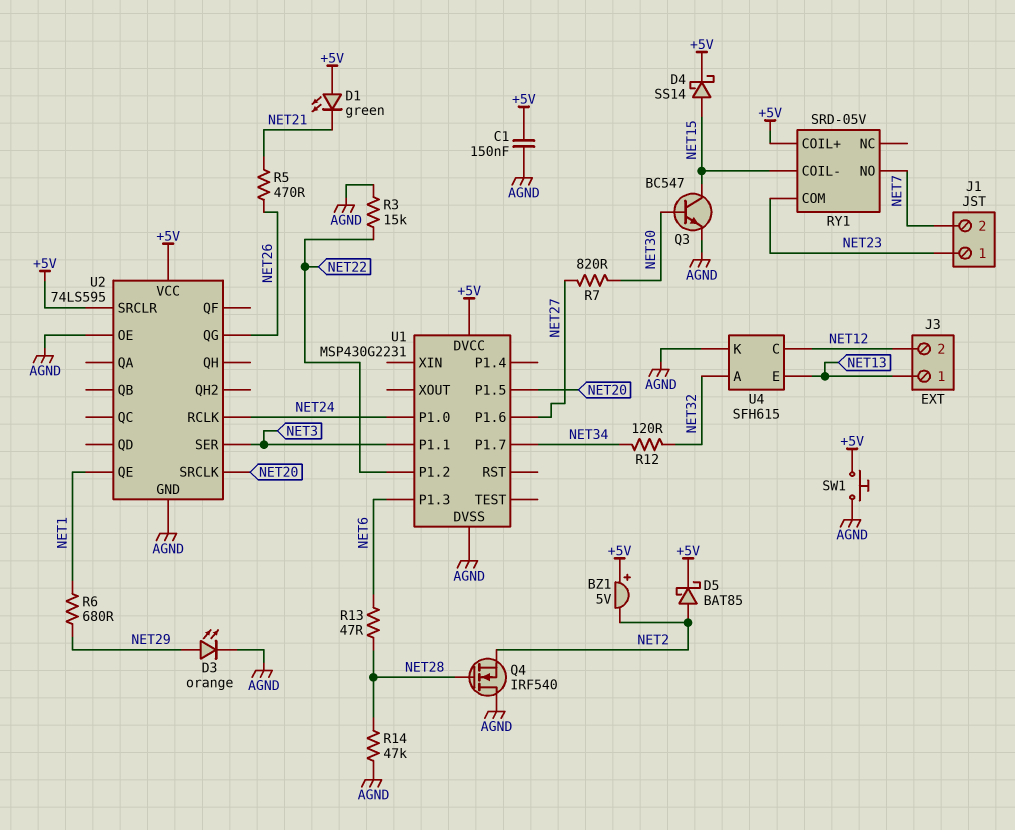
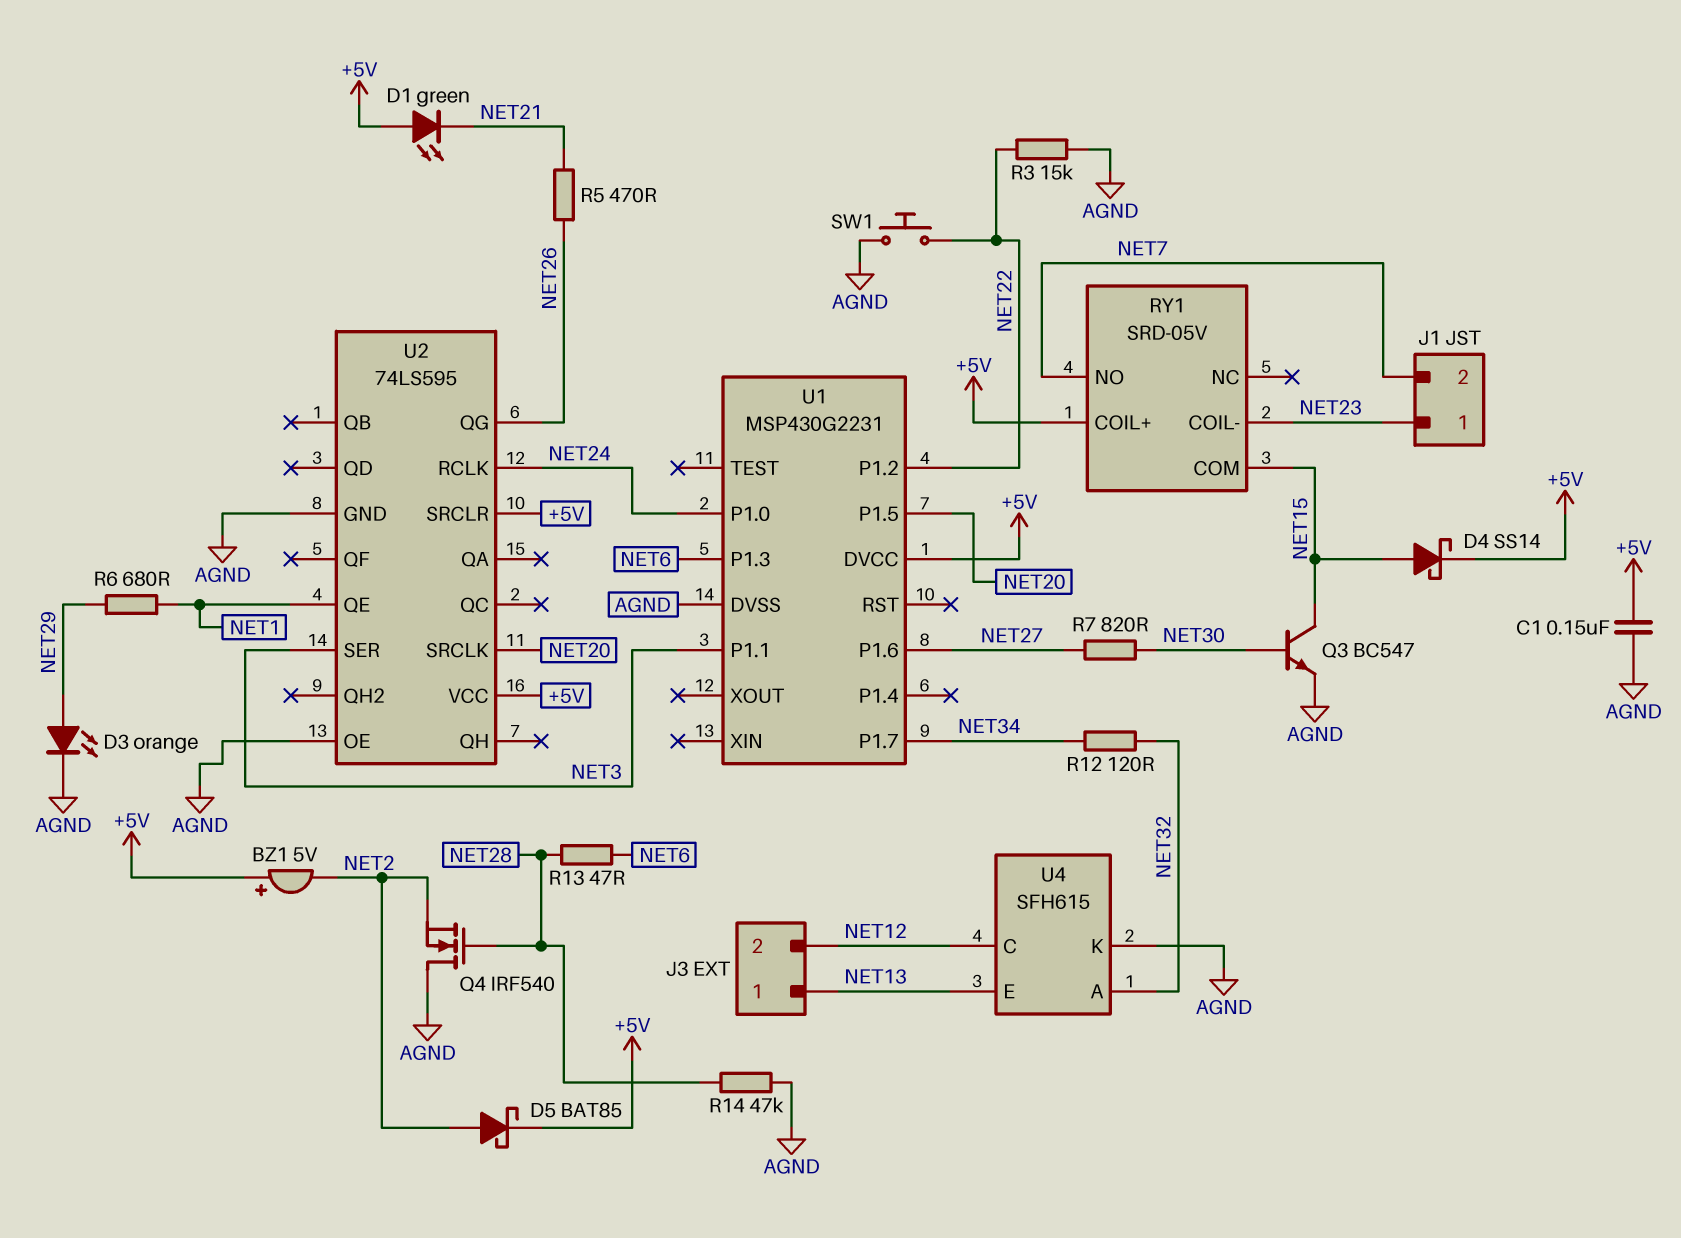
RY1 pin COIL-: NET15 -> NET23
RY1 pin COM: NET23 -> NET15
SW1: button (+5V, AGND) -> button (AGND, NET22)

